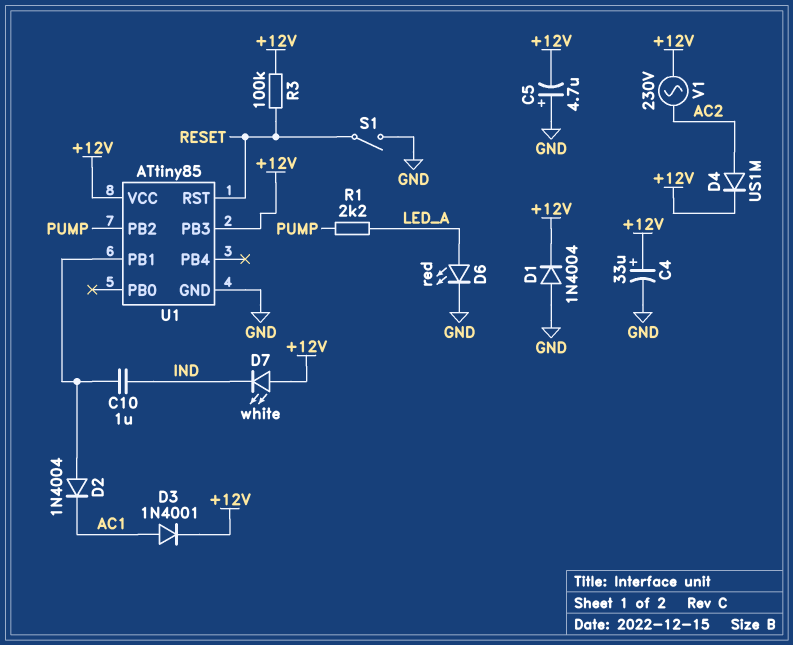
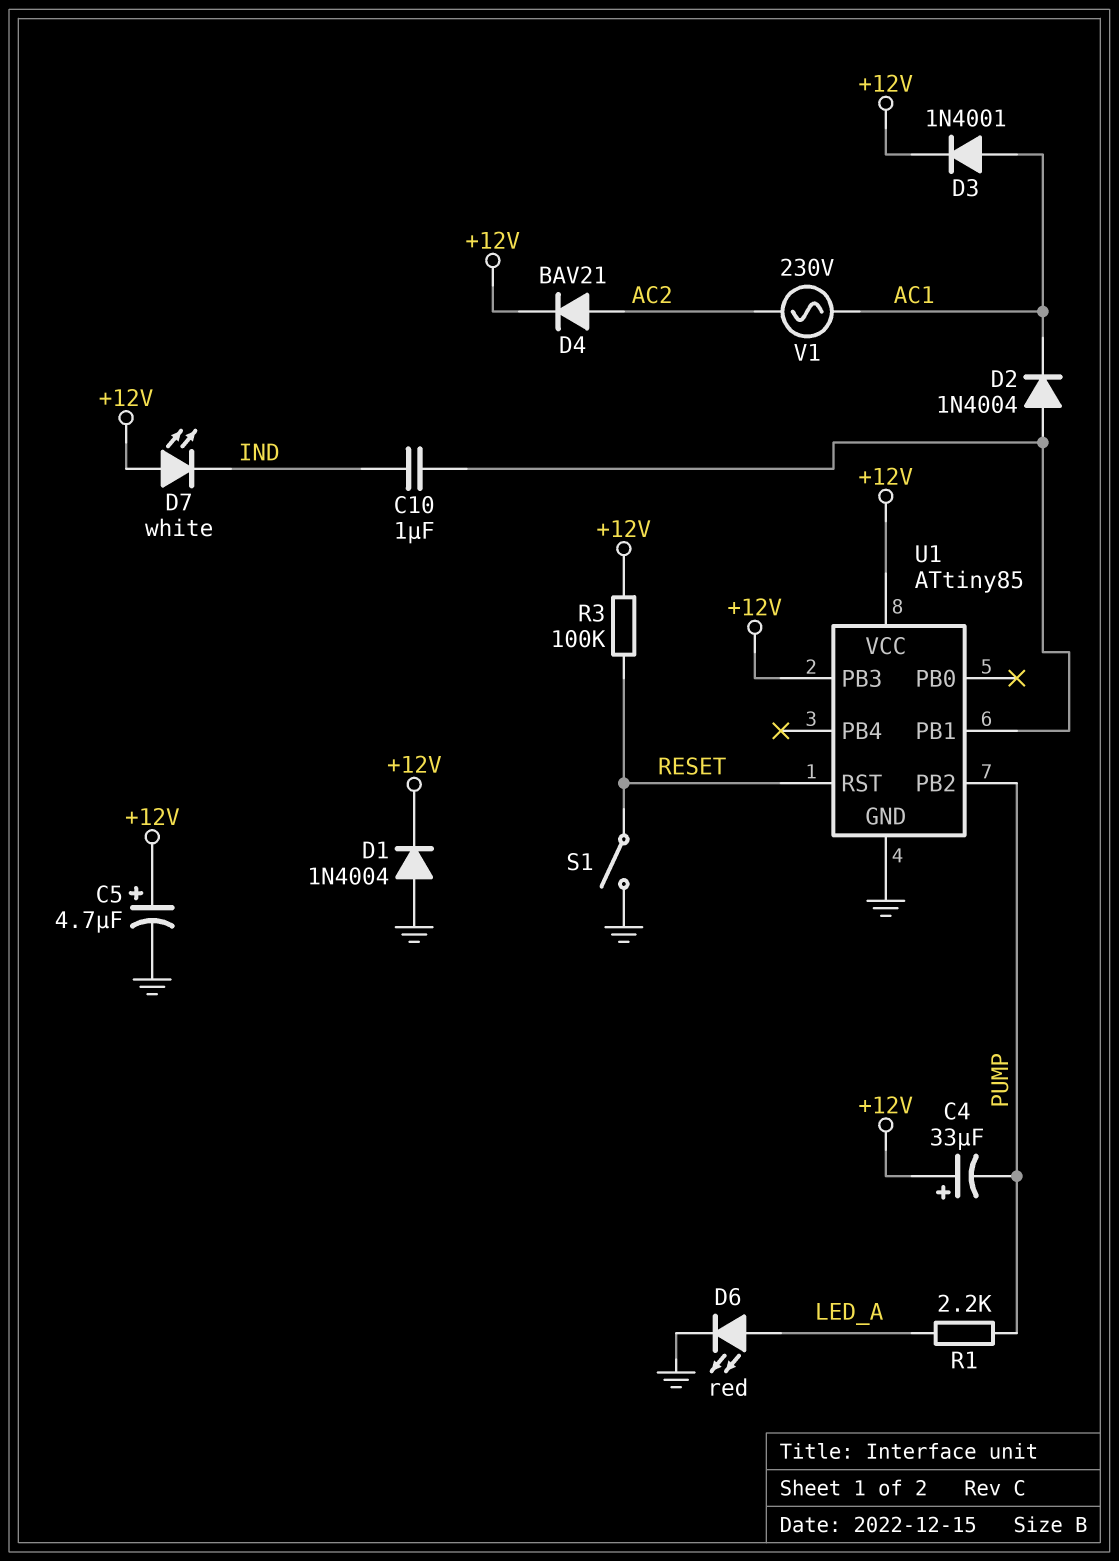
C4: 33uF (plus +12V, minus GND) -> 33uF (plus +12V, minus PUMP)
C5: 4.7uF (plus GND, minus +12V) -> 4.7uF (plus +12V, minus GND)
D4: diode US1M (A AC2, K +12V) -> diode BAV21 (A AC2, K +12V)
V1: AC 230V (+12V, AC2) -> AC 230V (AC1, AC2)

